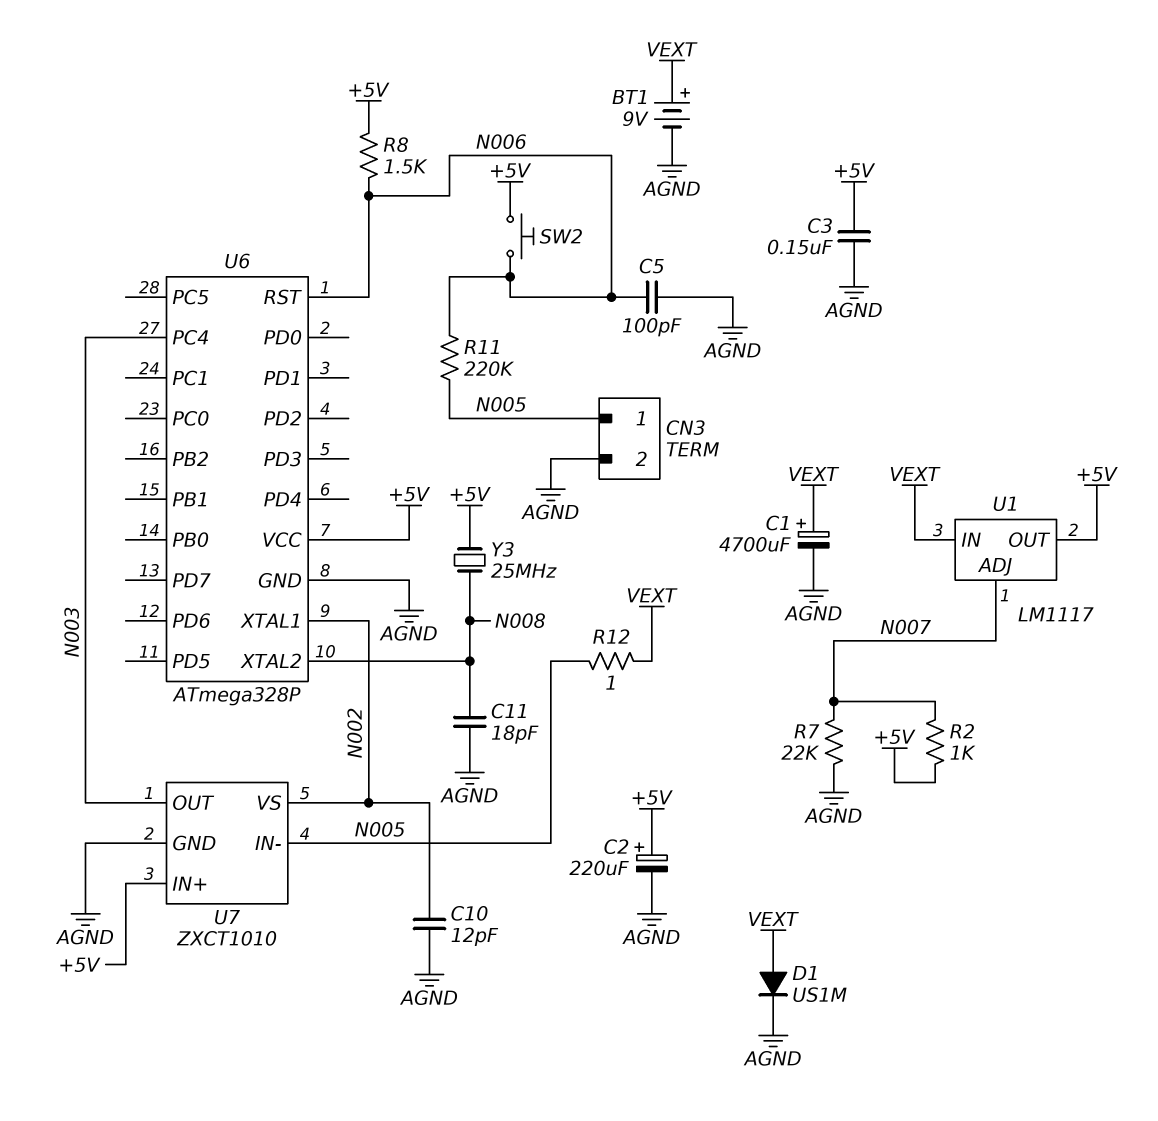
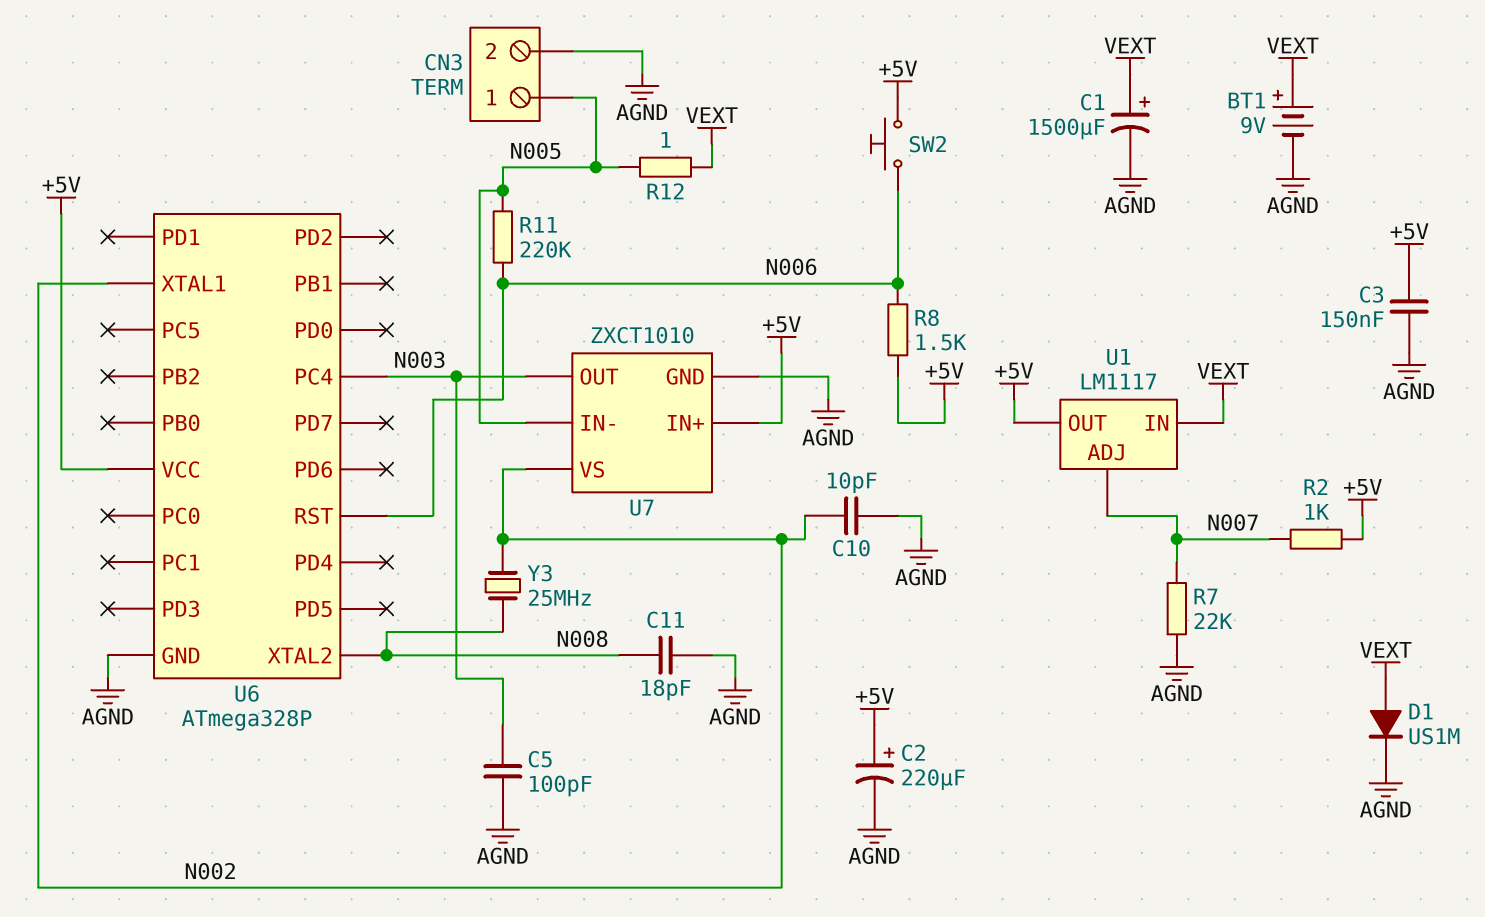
C1: 4700uF (plus VEXT, minus AGND) -> 1500uF (plus VEXT, minus AGND)
C5: 100pF (AGND, N006) -> 100pF (AGND, N003)
C10: 12pF (AGND, N002) -> 10pF (AGND, N002)
Y3: 25MHz (+5V, N008) -> 25MHz (N002, N008)

